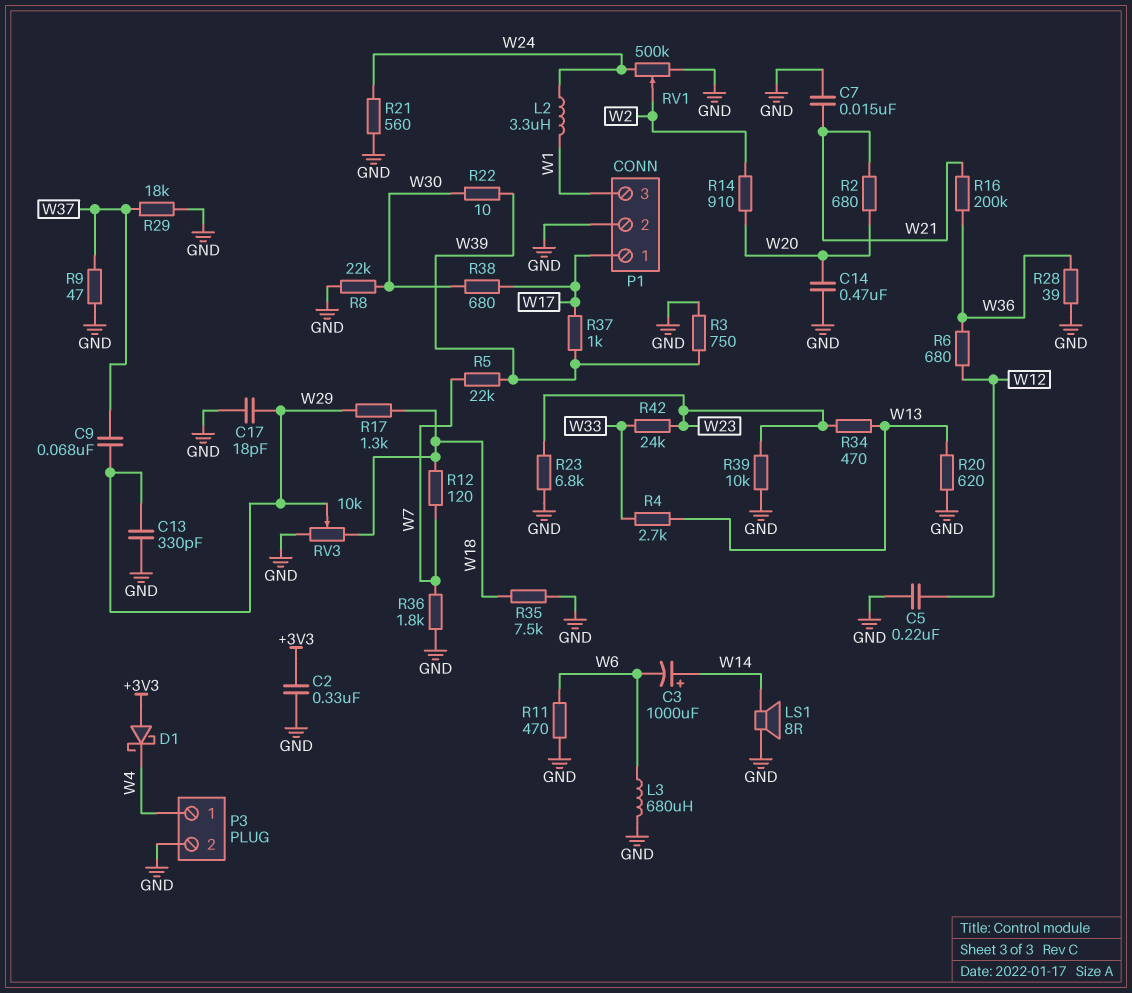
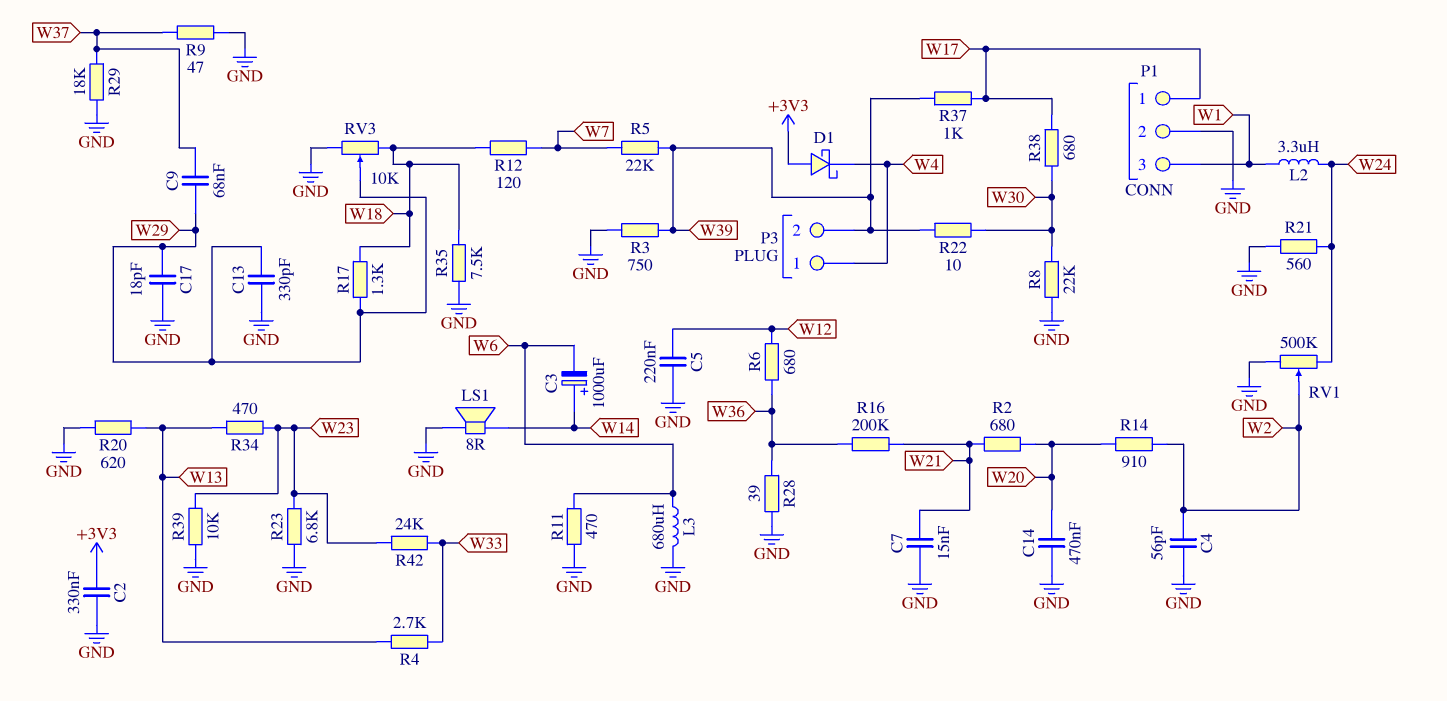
C4: none -> 56pF (GND, W2)
P3 pin 2: GND -> W39
R36: 1.8k (GND, W7) -> none

